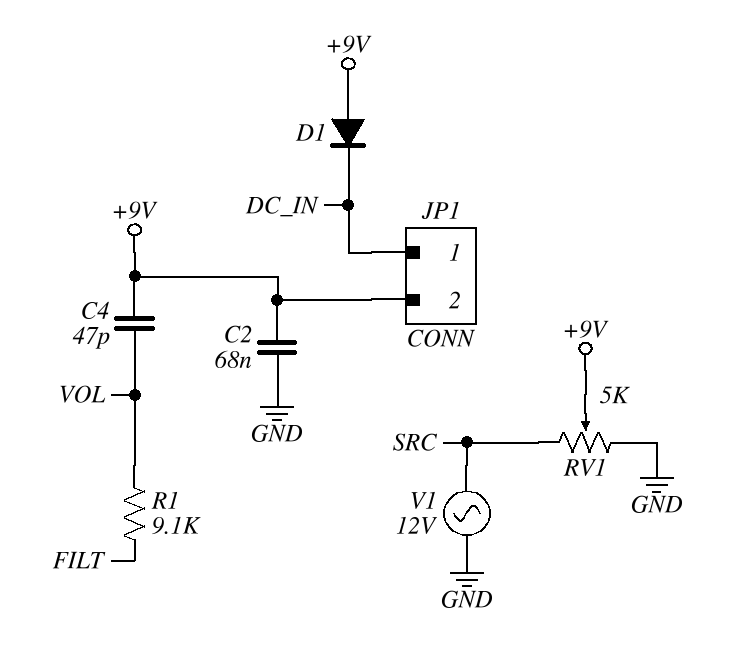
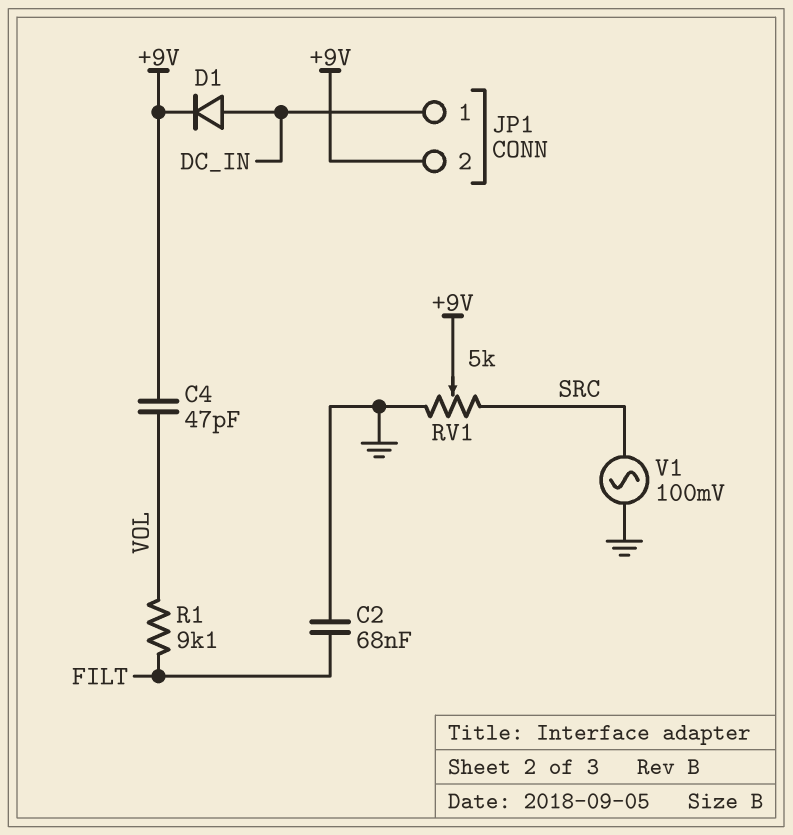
C2: 68nF (+9V, GND) -> 68nF (FILT, GND)
D1: diode (A +9V, K DC_IN) -> diode (A DC_IN, K +9V)
V1: AC 12V (GND, SRC) -> AC 100mV (GND, SRC)

